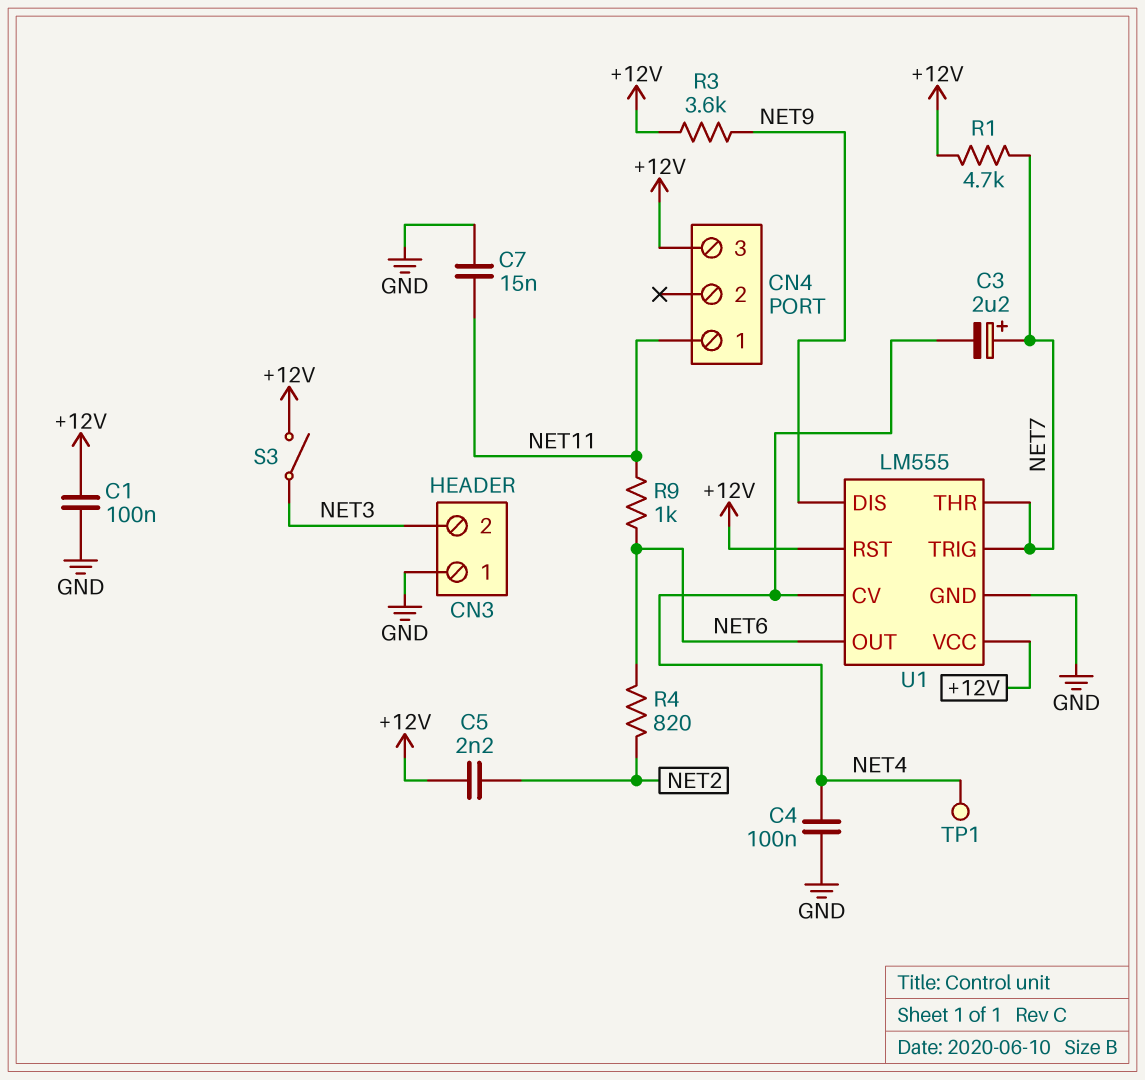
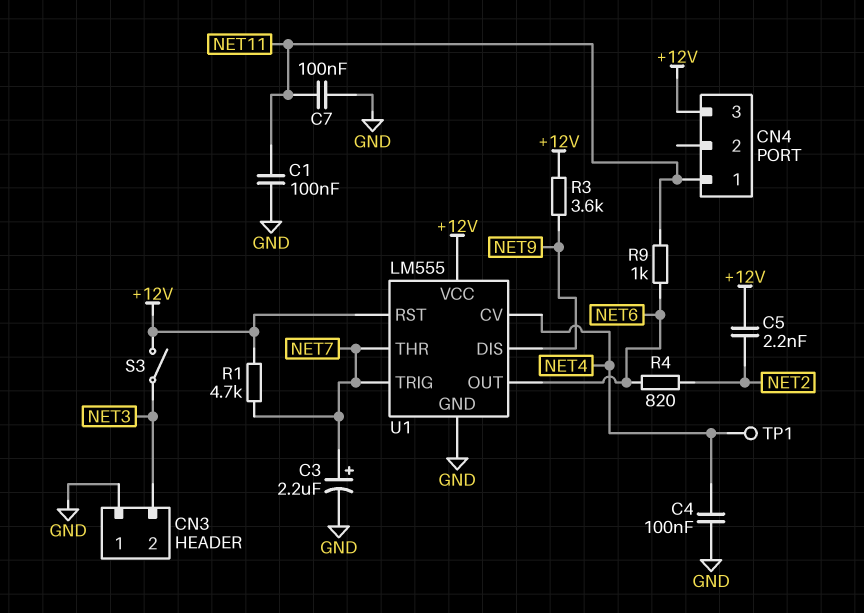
C1: 100nF (+12V, GND) -> 100nF (GND, NET11)
C3: 2.2uF (plus NET7, minus NET4) -> 2.2uF (plus NET7, minus GND)
C7: 15nF (GND, NET11) -> 100nF (GND, NET11)

